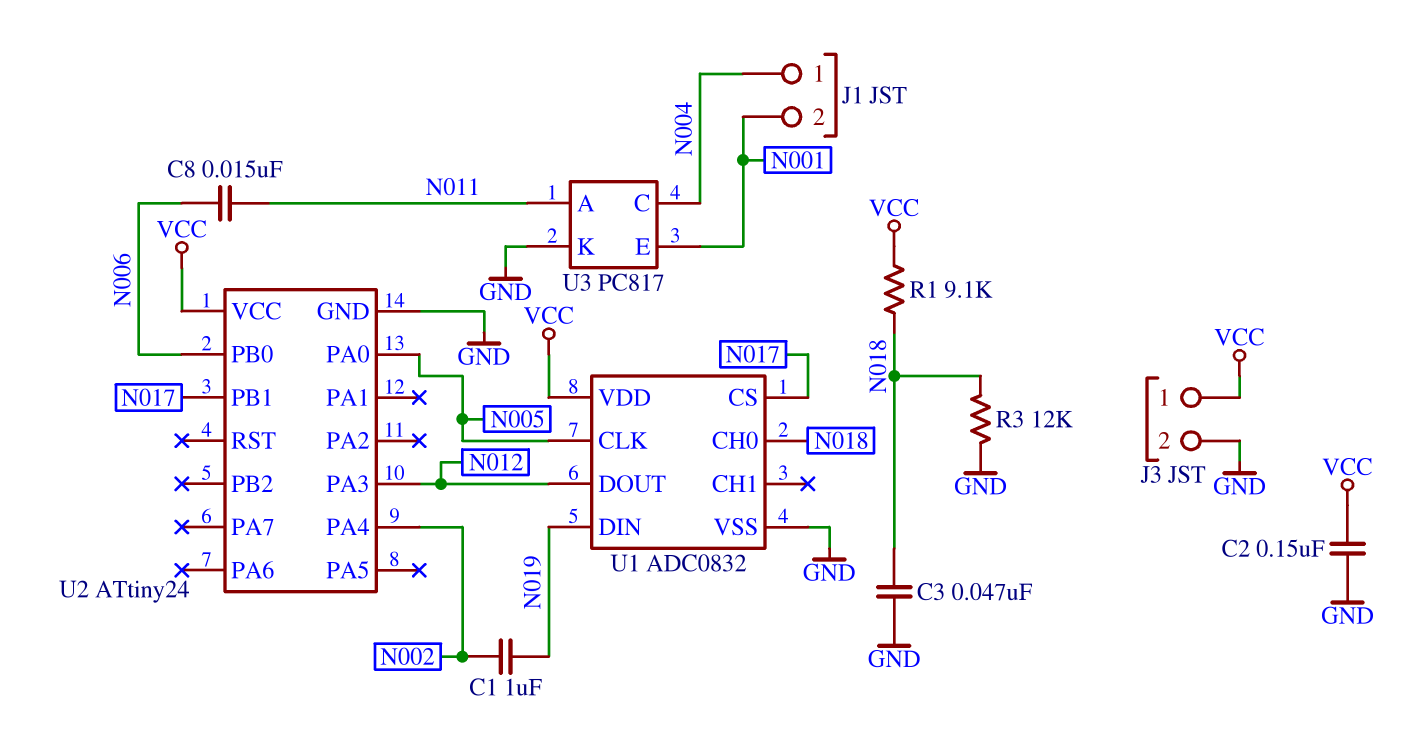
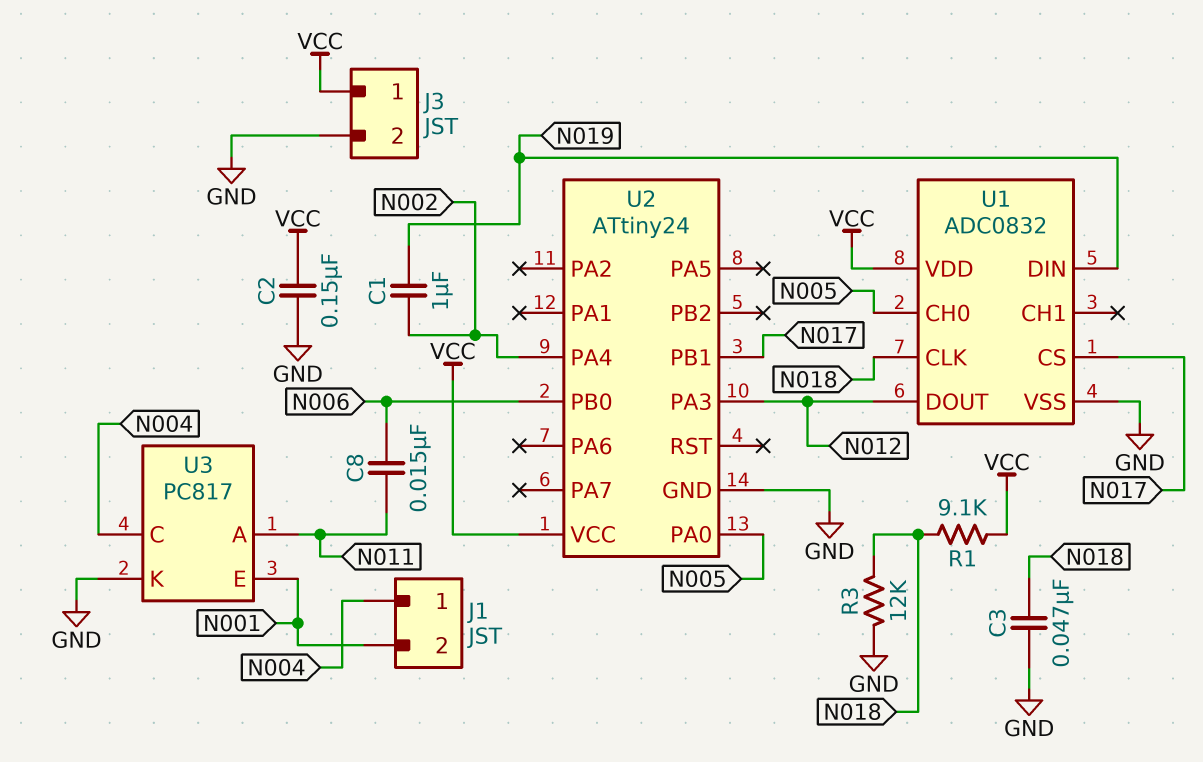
U1 pin CH0: N018 -> N005
U1 pin CLK: N005 -> N018

